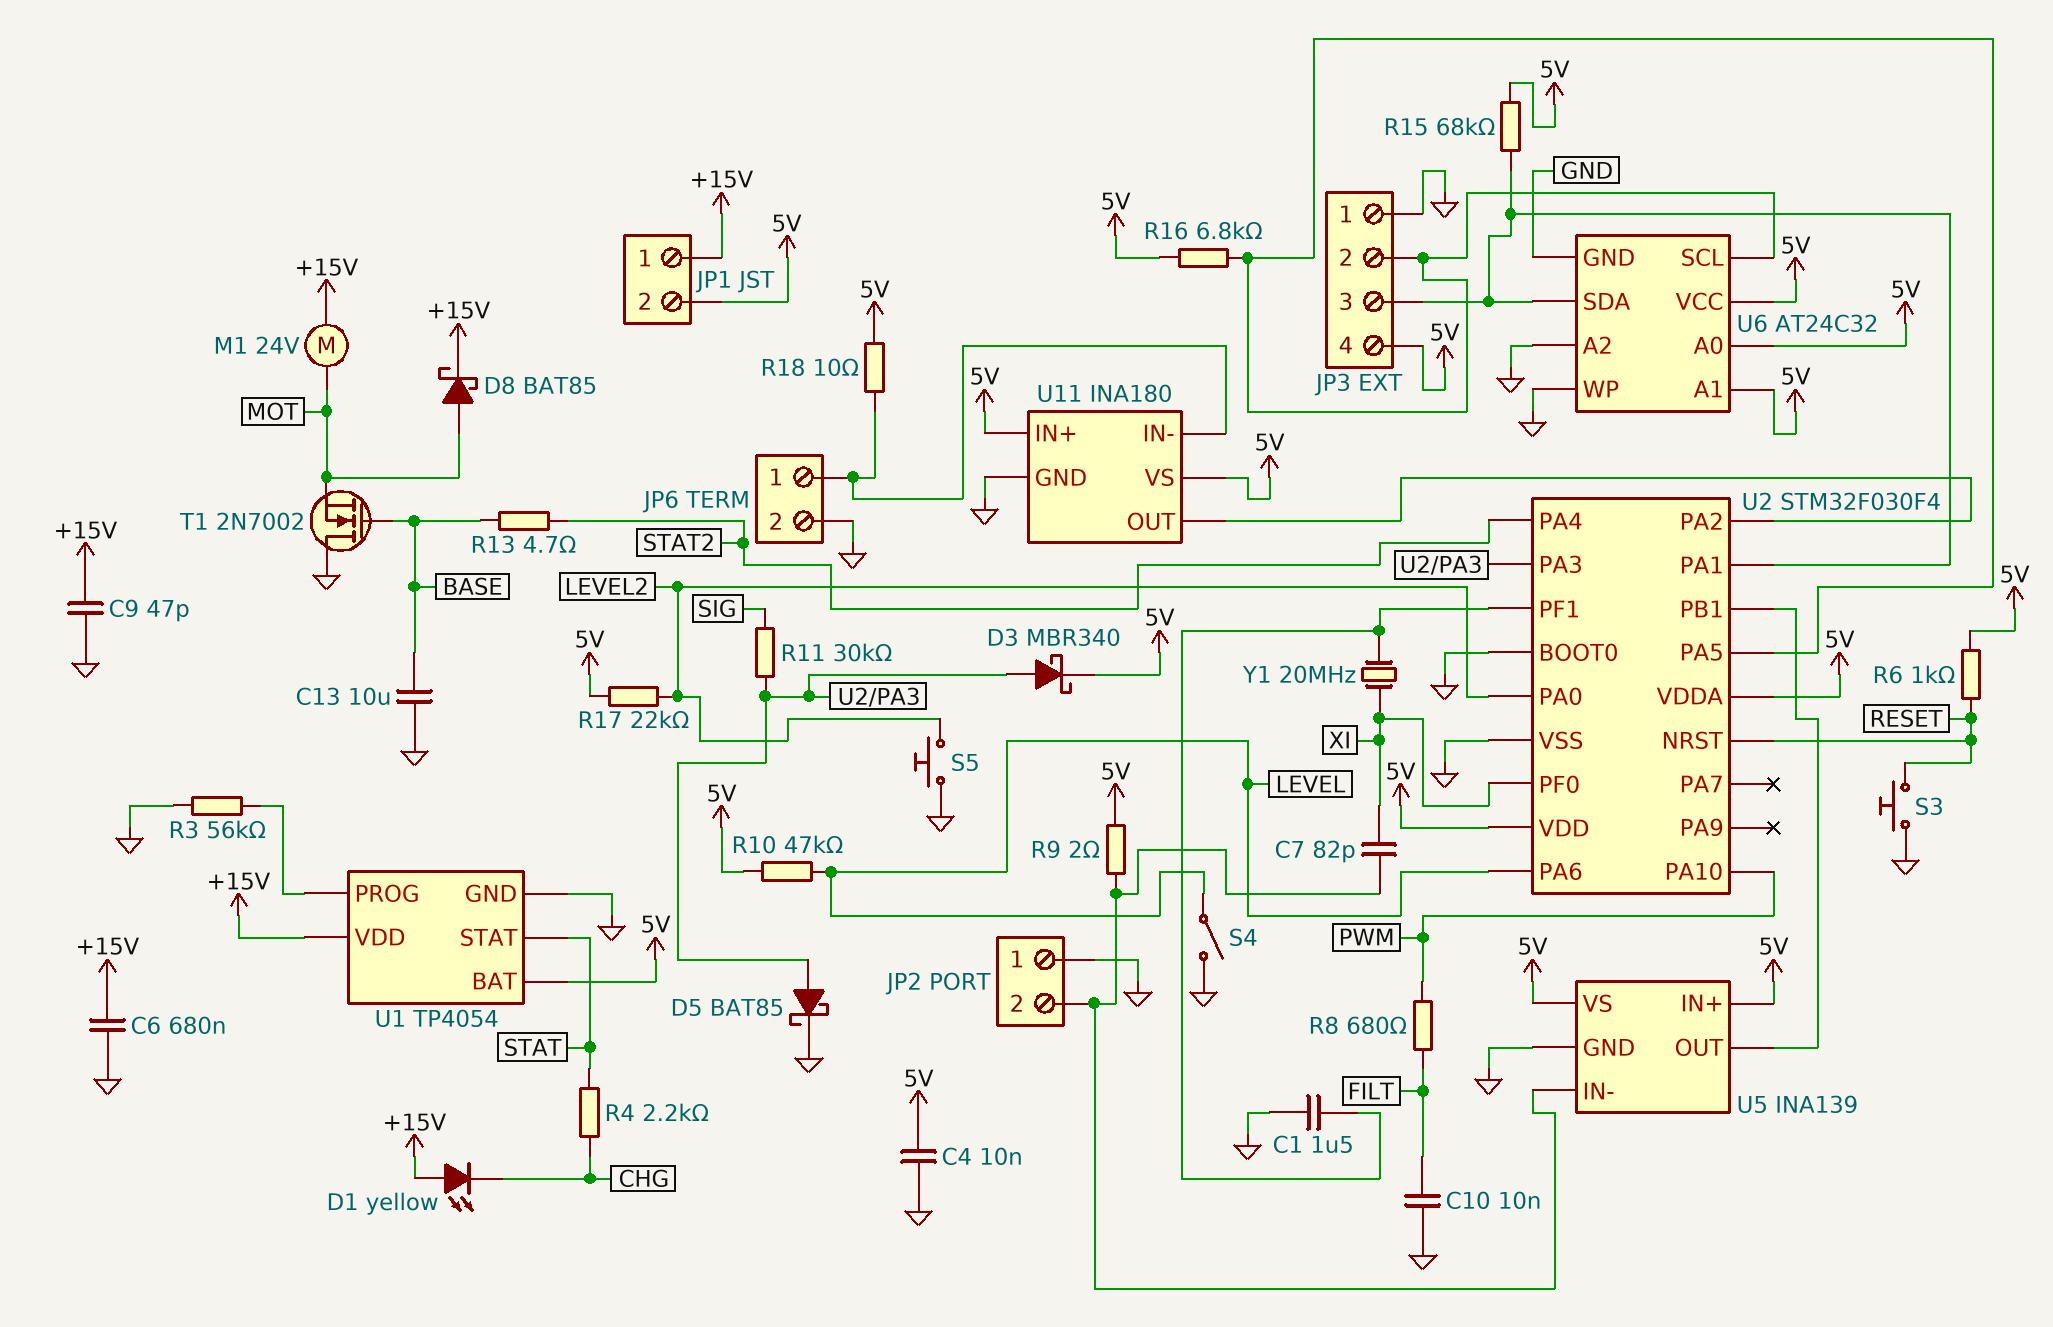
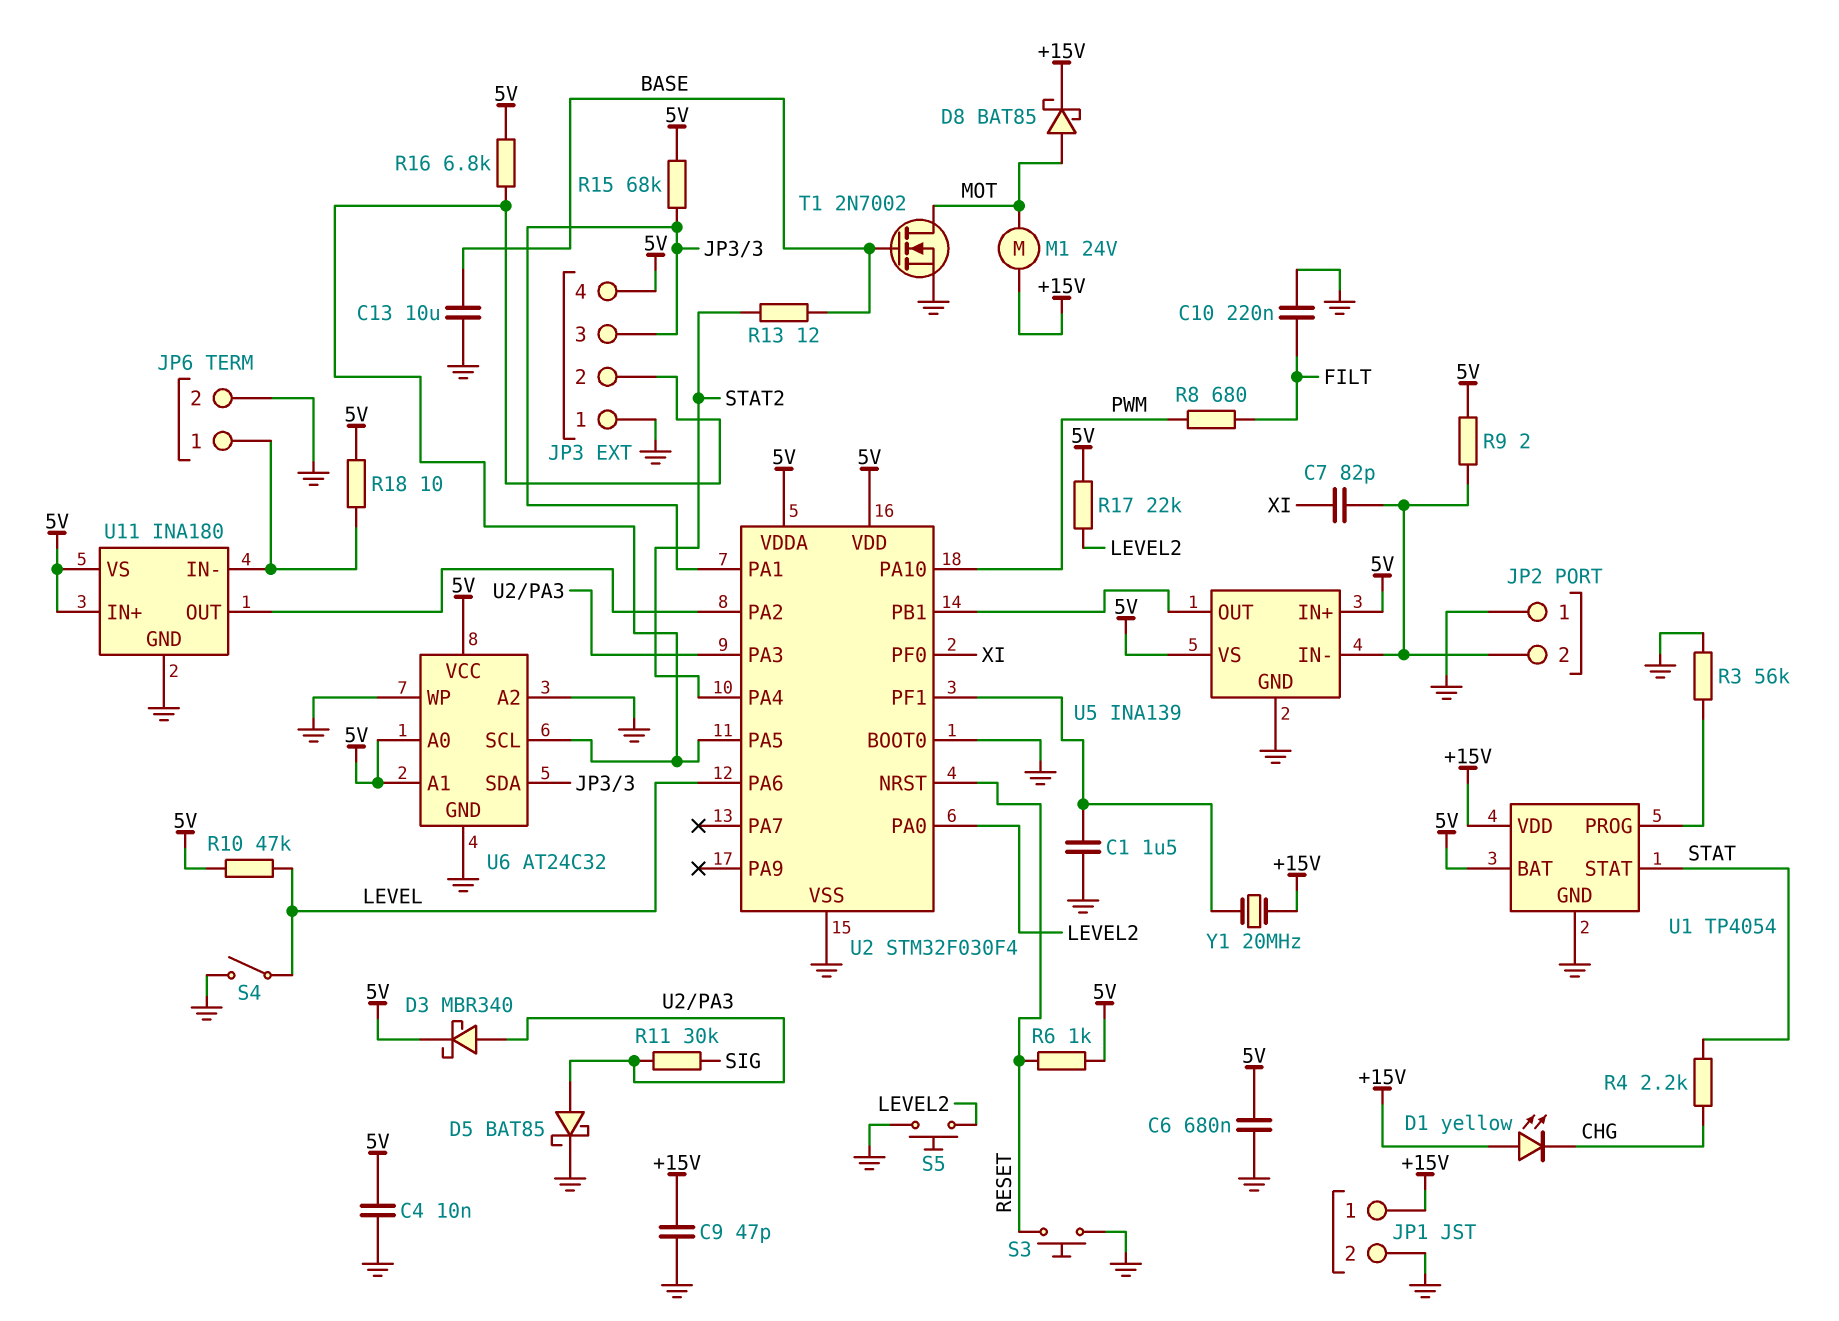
C6: 680nF (+15V, GND) -> 680nF (5V, GND)
C10: 10nF (FILT, GND) -> 220nF (FILT, GND)
JP1 pin 2: 5V -> GND
R13: 4.7 (BASE, STAT2) -> 12 (BASE, STAT2)
T1: NMOS 2N7002 (G BASE, D GND, S MOT) -> NMOS 2N7002 (G BASE, D MOT, S GND)
Y1: 20MHz (U2/PF1, XI) -> 20MHz (+15V, U2/PF1)

